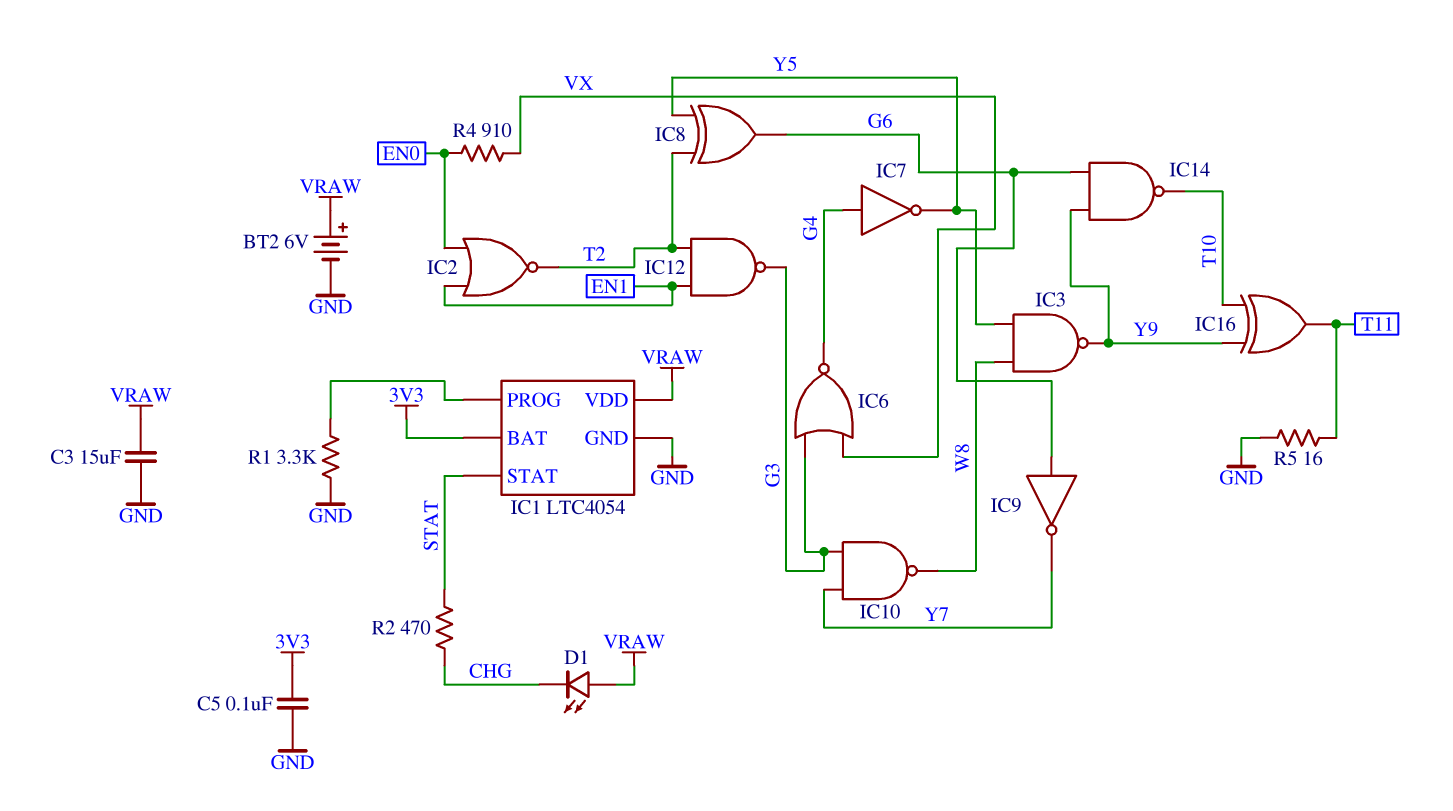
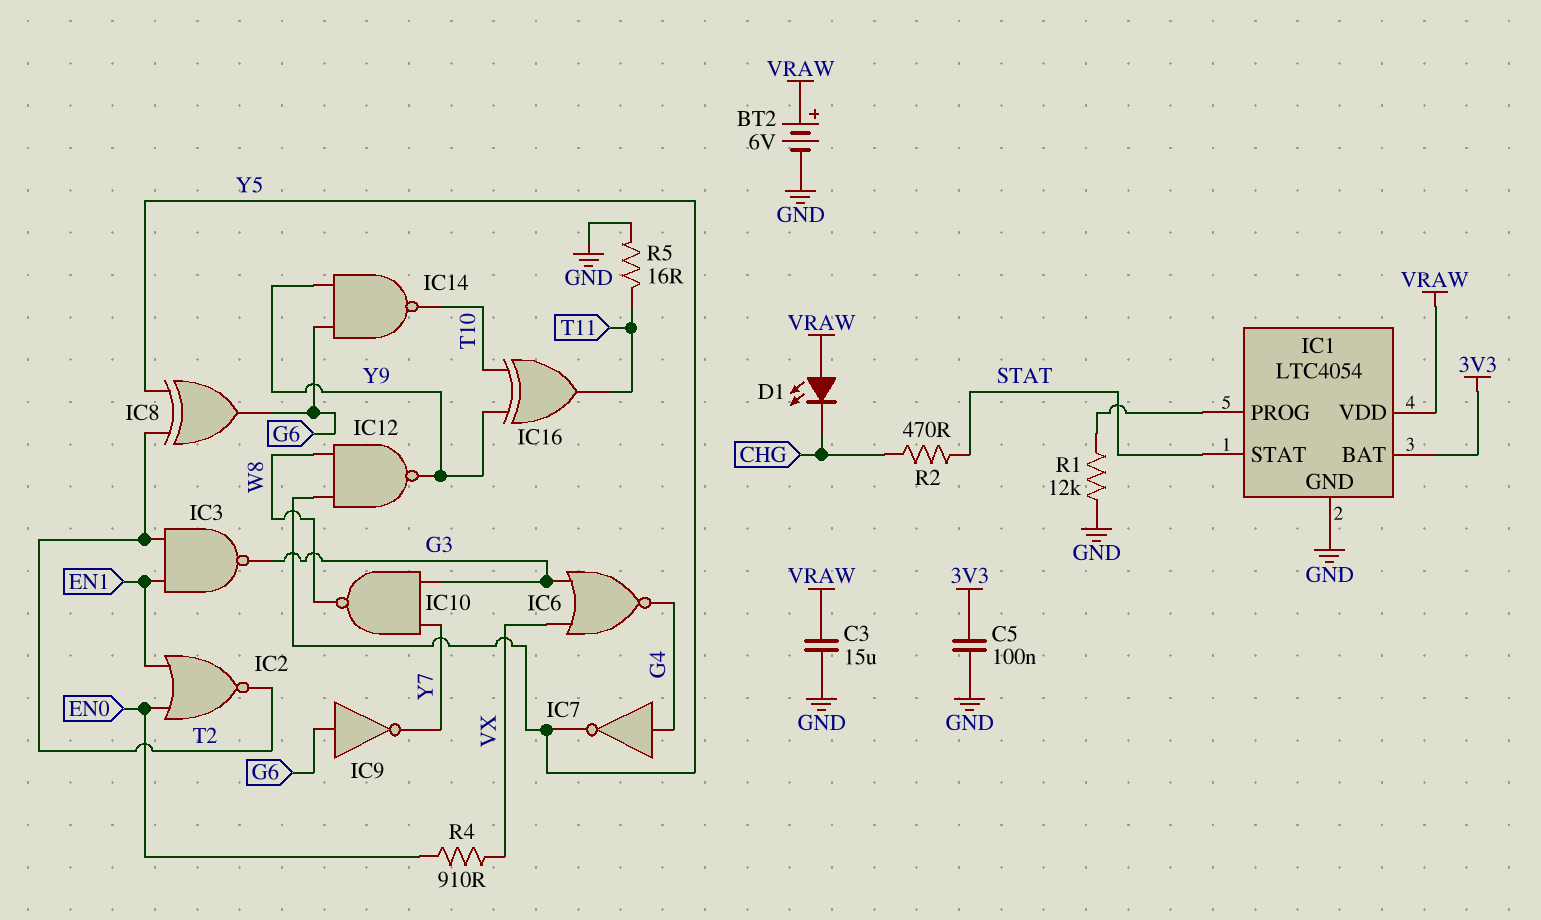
IC3: NAND (in W8, in Y5, out Y9) -> NAND (in EN1, in T2, out G3)
IC12: NAND (in EN1, in T2, out G3) -> NAND (in W8, in Y5, out Y9)
R1: 3.3k (GND, IC1/PROG) -> 12k (GND, IC1/PROG)

